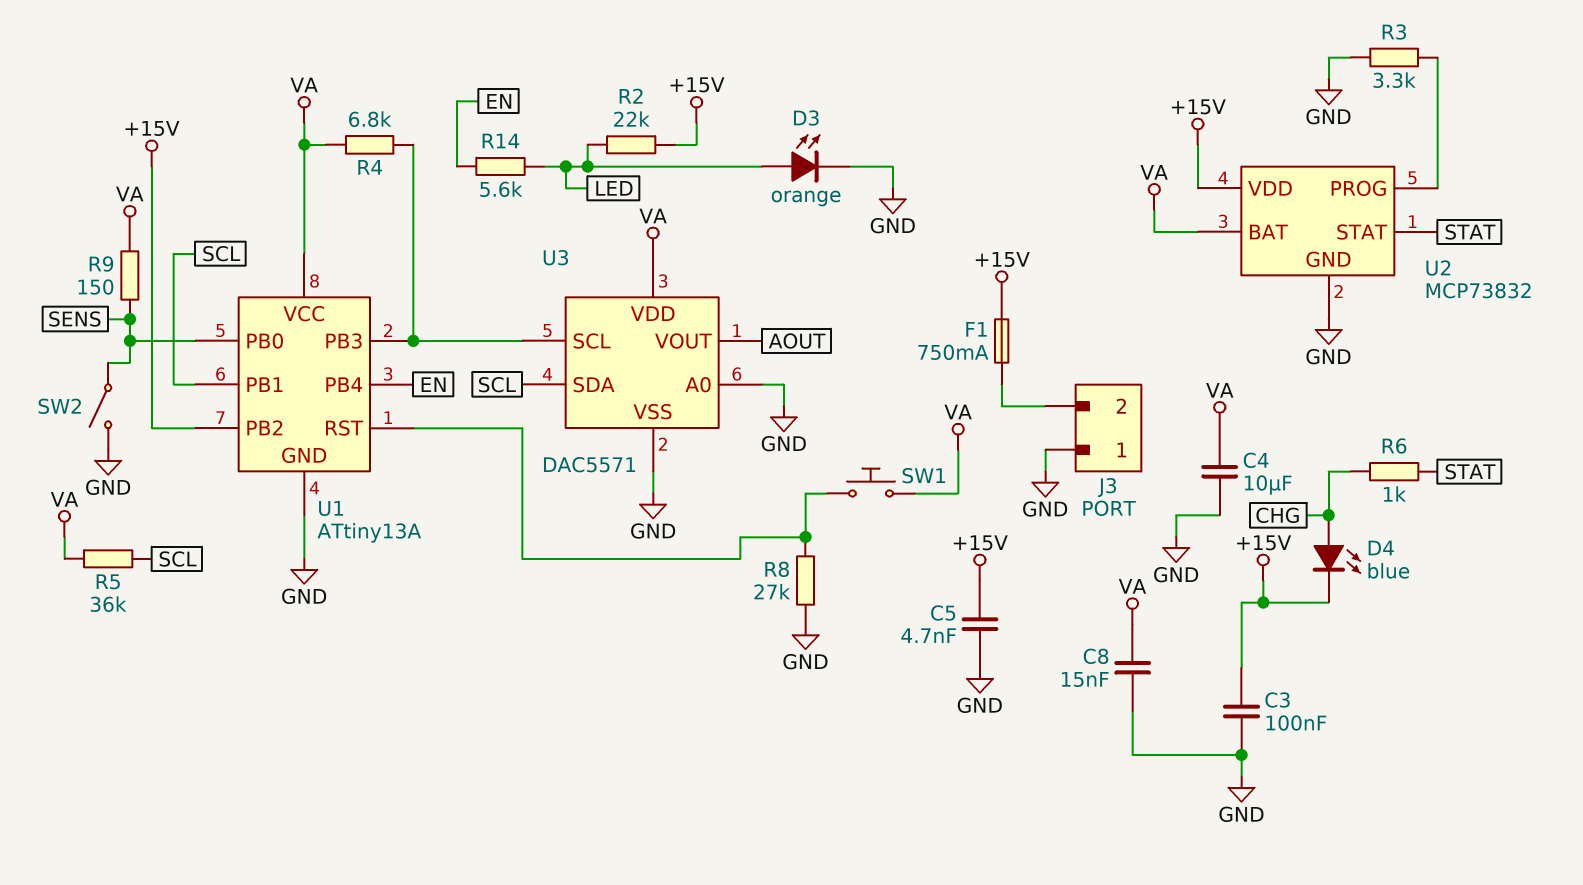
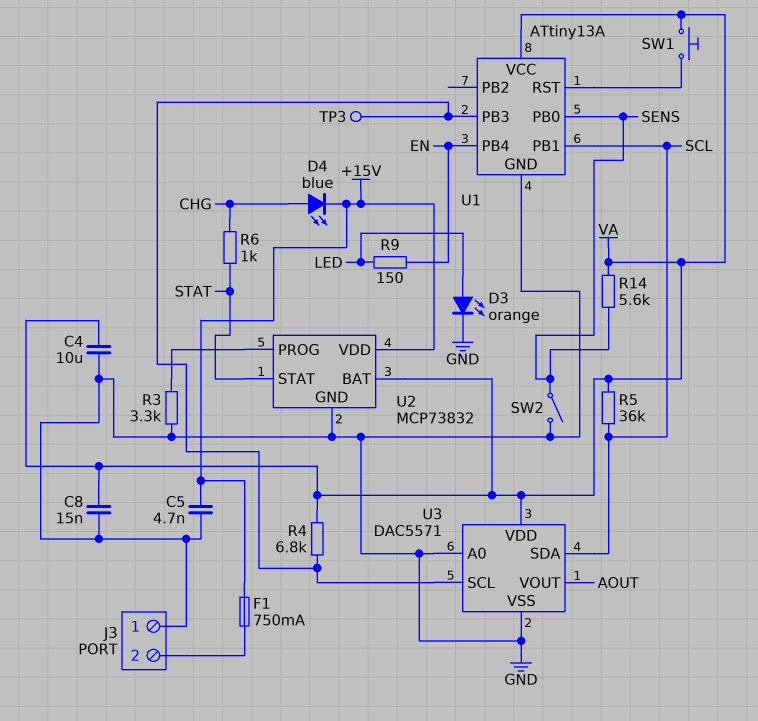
C3: 100nF (+15V, GND) -> none
R2: 22k (+15V, LED) -> none
R8: 27k (GND, U1/RST) -> none
R9: 150 (SENS, VA) -> 150 (EN, LED)
R14: 5.6k (EN, LED) -> 5.6k (SENS, VA)
TP3: none -> test point (U1/PB3)
U1 pin PB2: +15V -> none

